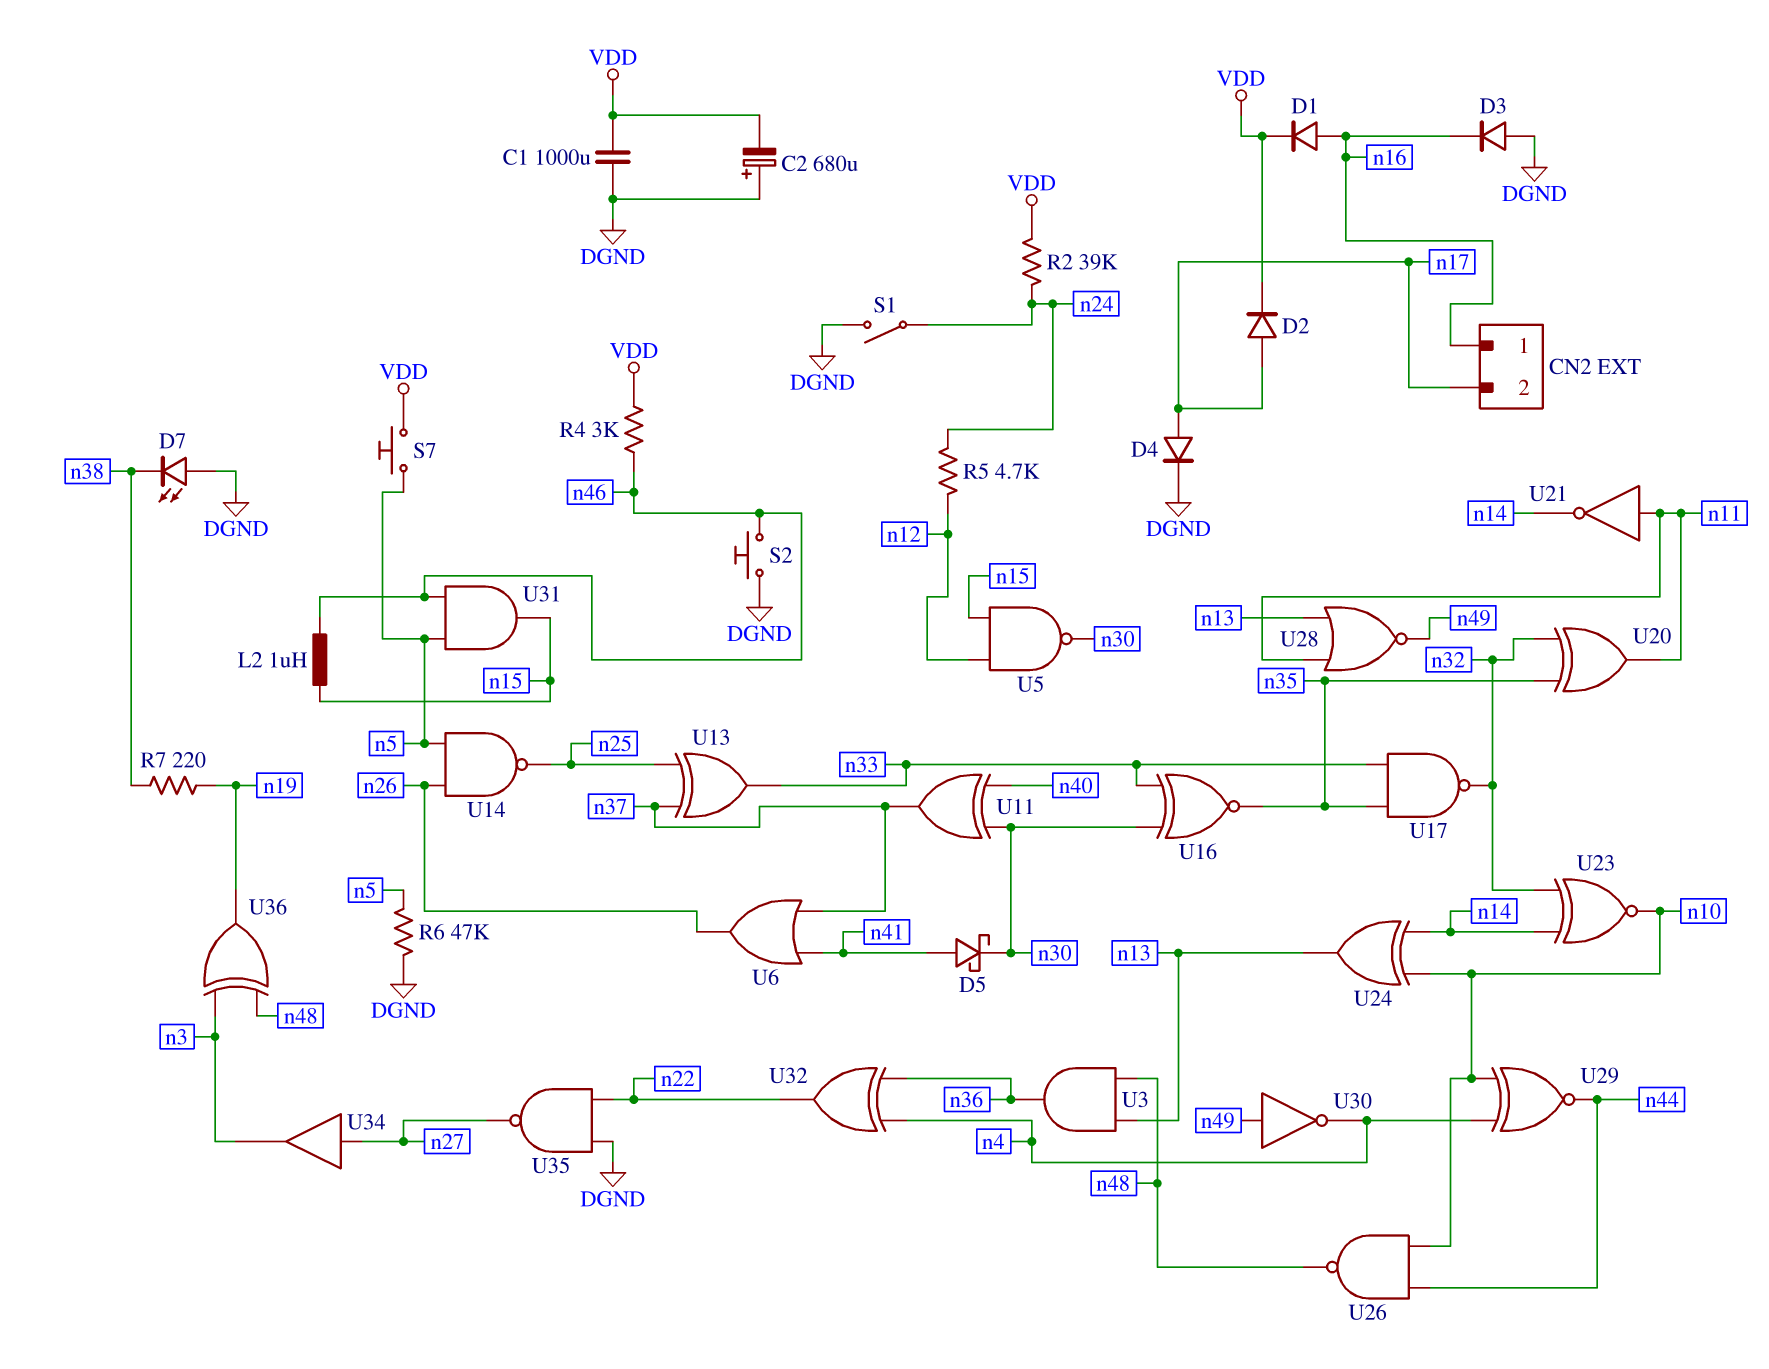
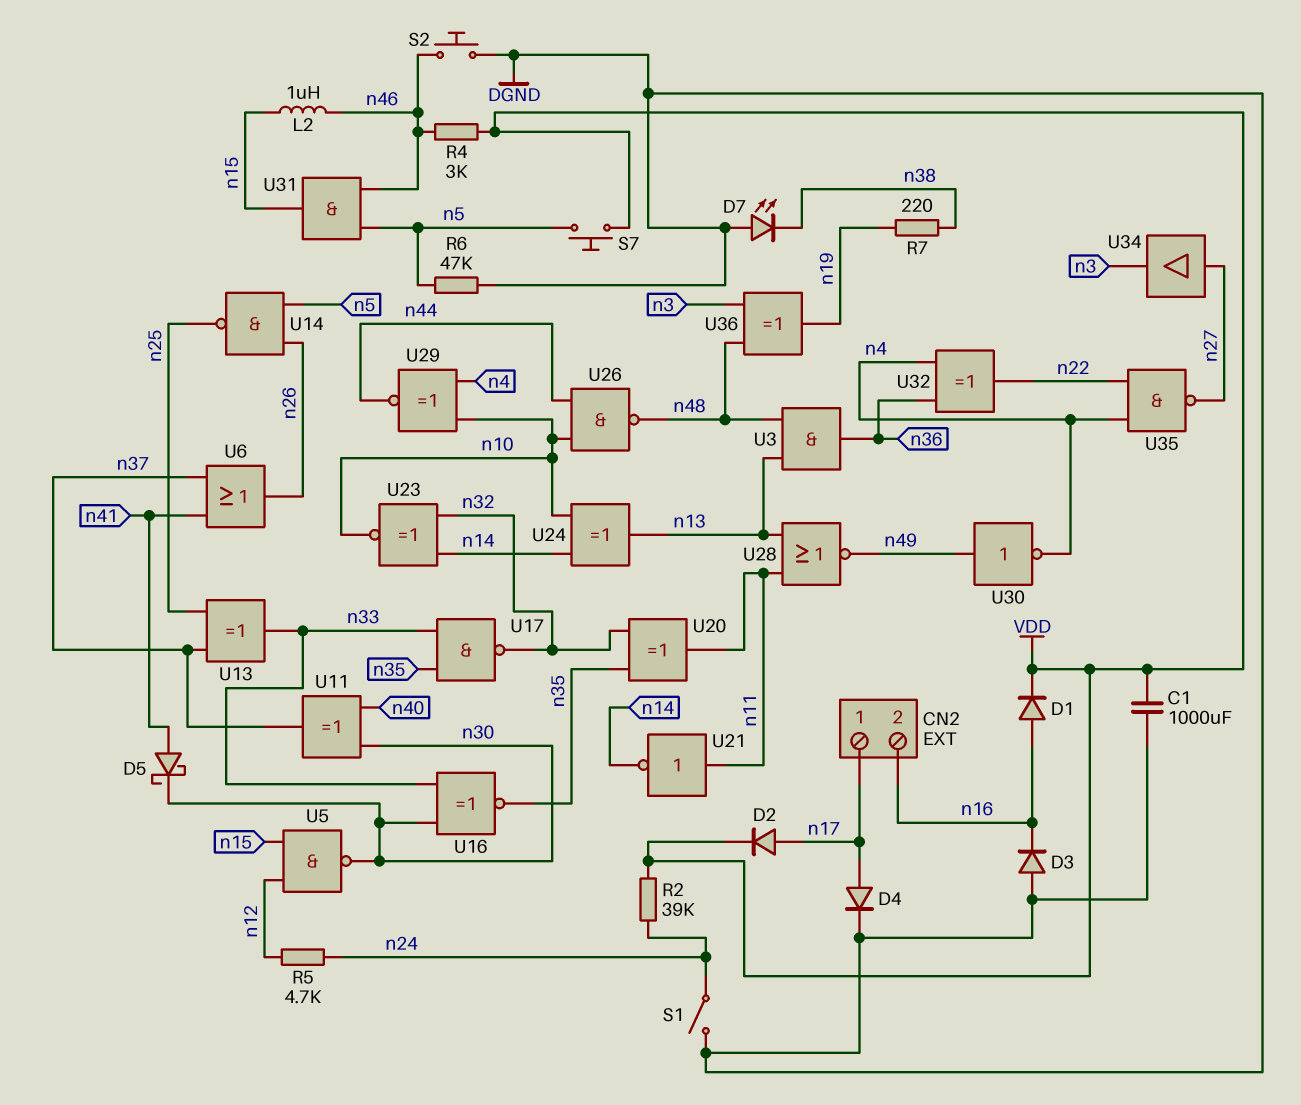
C2: 680uF (plus DGND, minus VDD) -> none
CN2 pin 1: n16 -> n17
CN2 pin 2: n17 -> n16
U35: NAND (in DGND, in n22, out n27) -> NAND (in n4, in n22, out n27)

